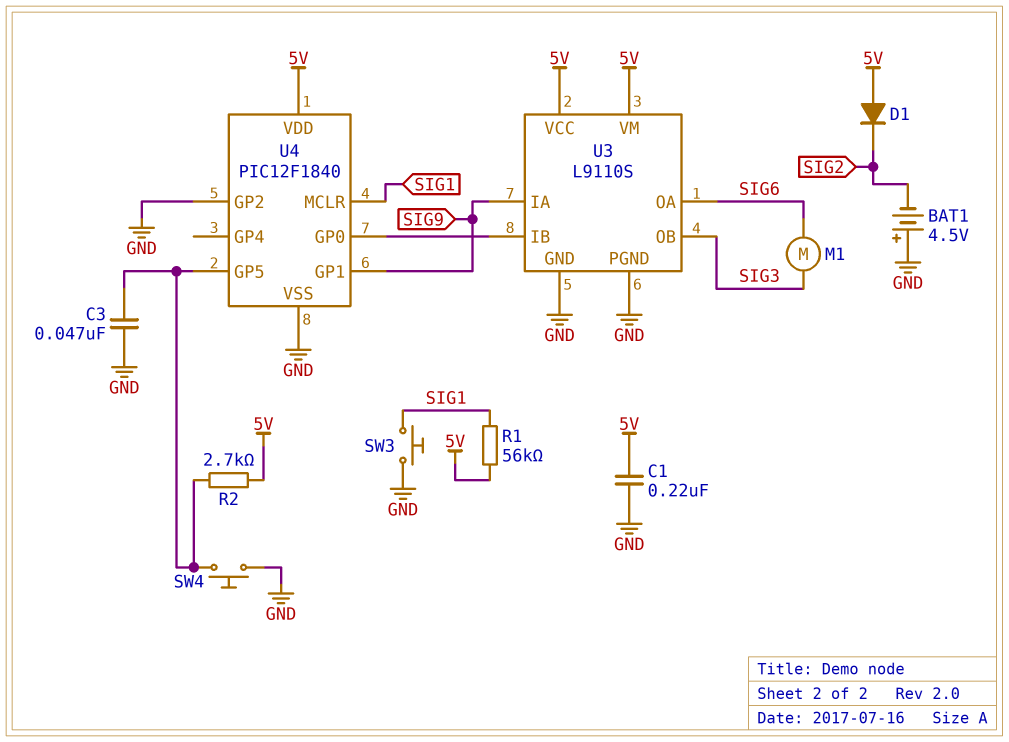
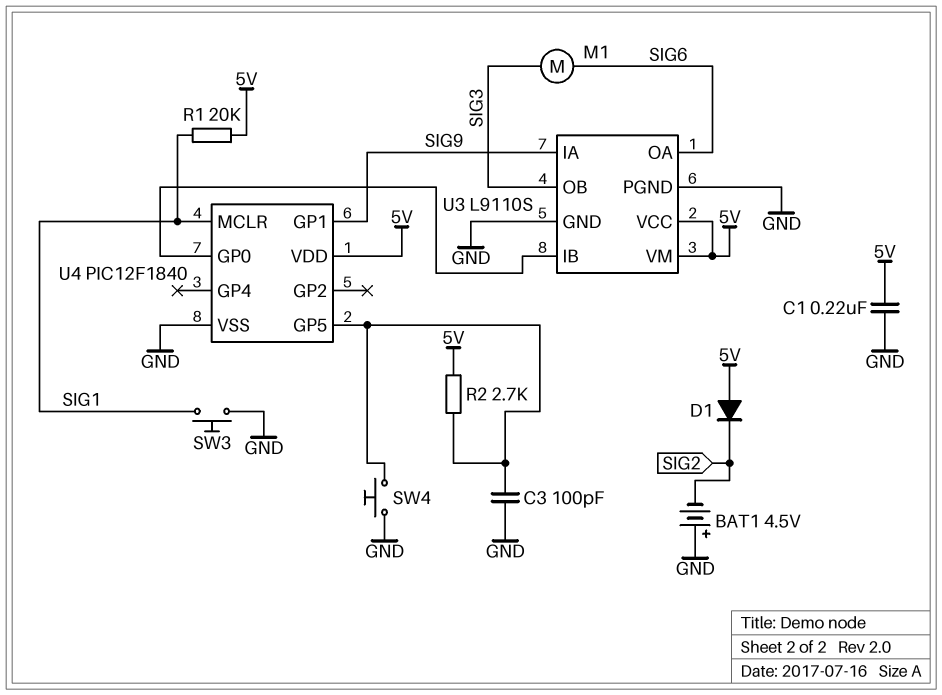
C3: 47nF (GND, U4/GP5) -> 100pF (GND, U4/GP5)
R1: 56k (5V, SIG1) -> 20k (5V, SIG1)
U4 pin GP2: GND -> none

